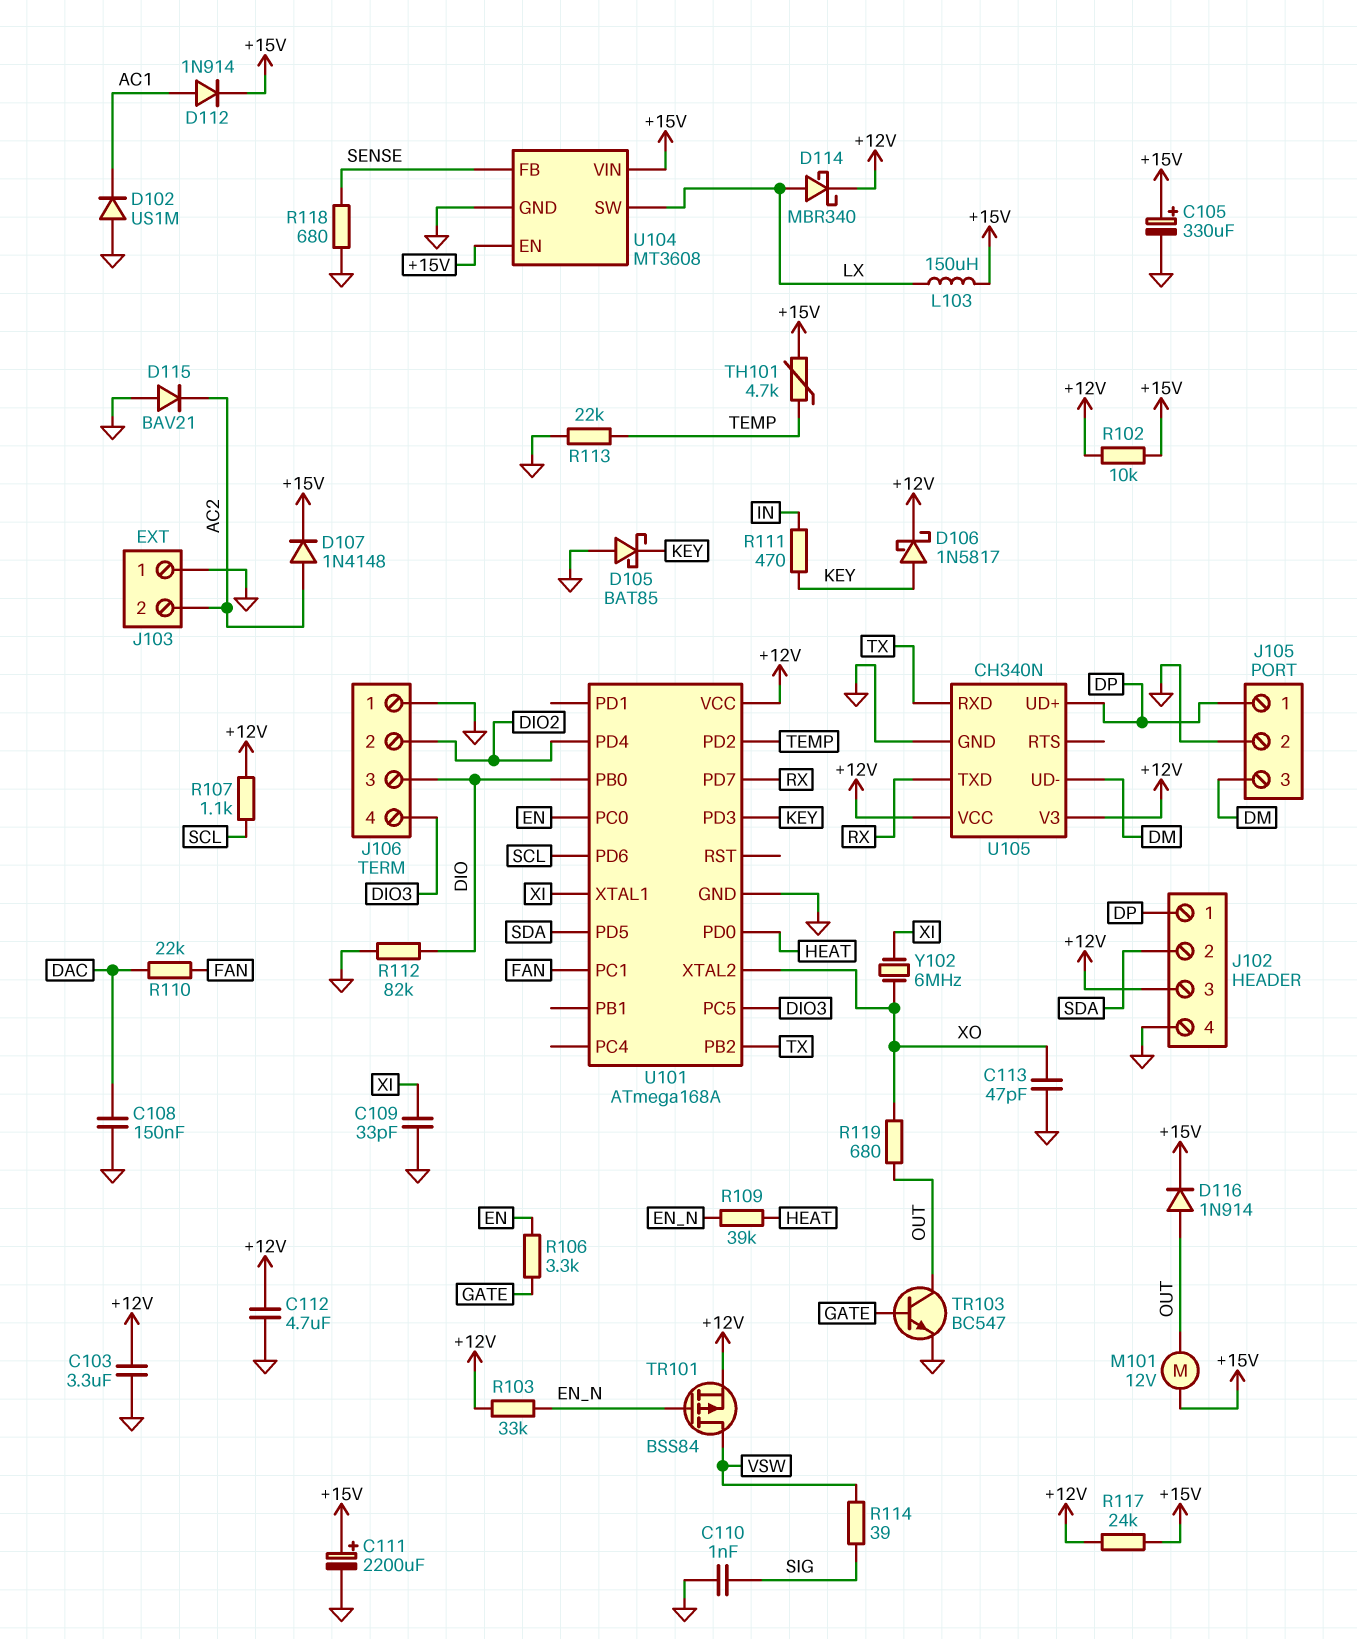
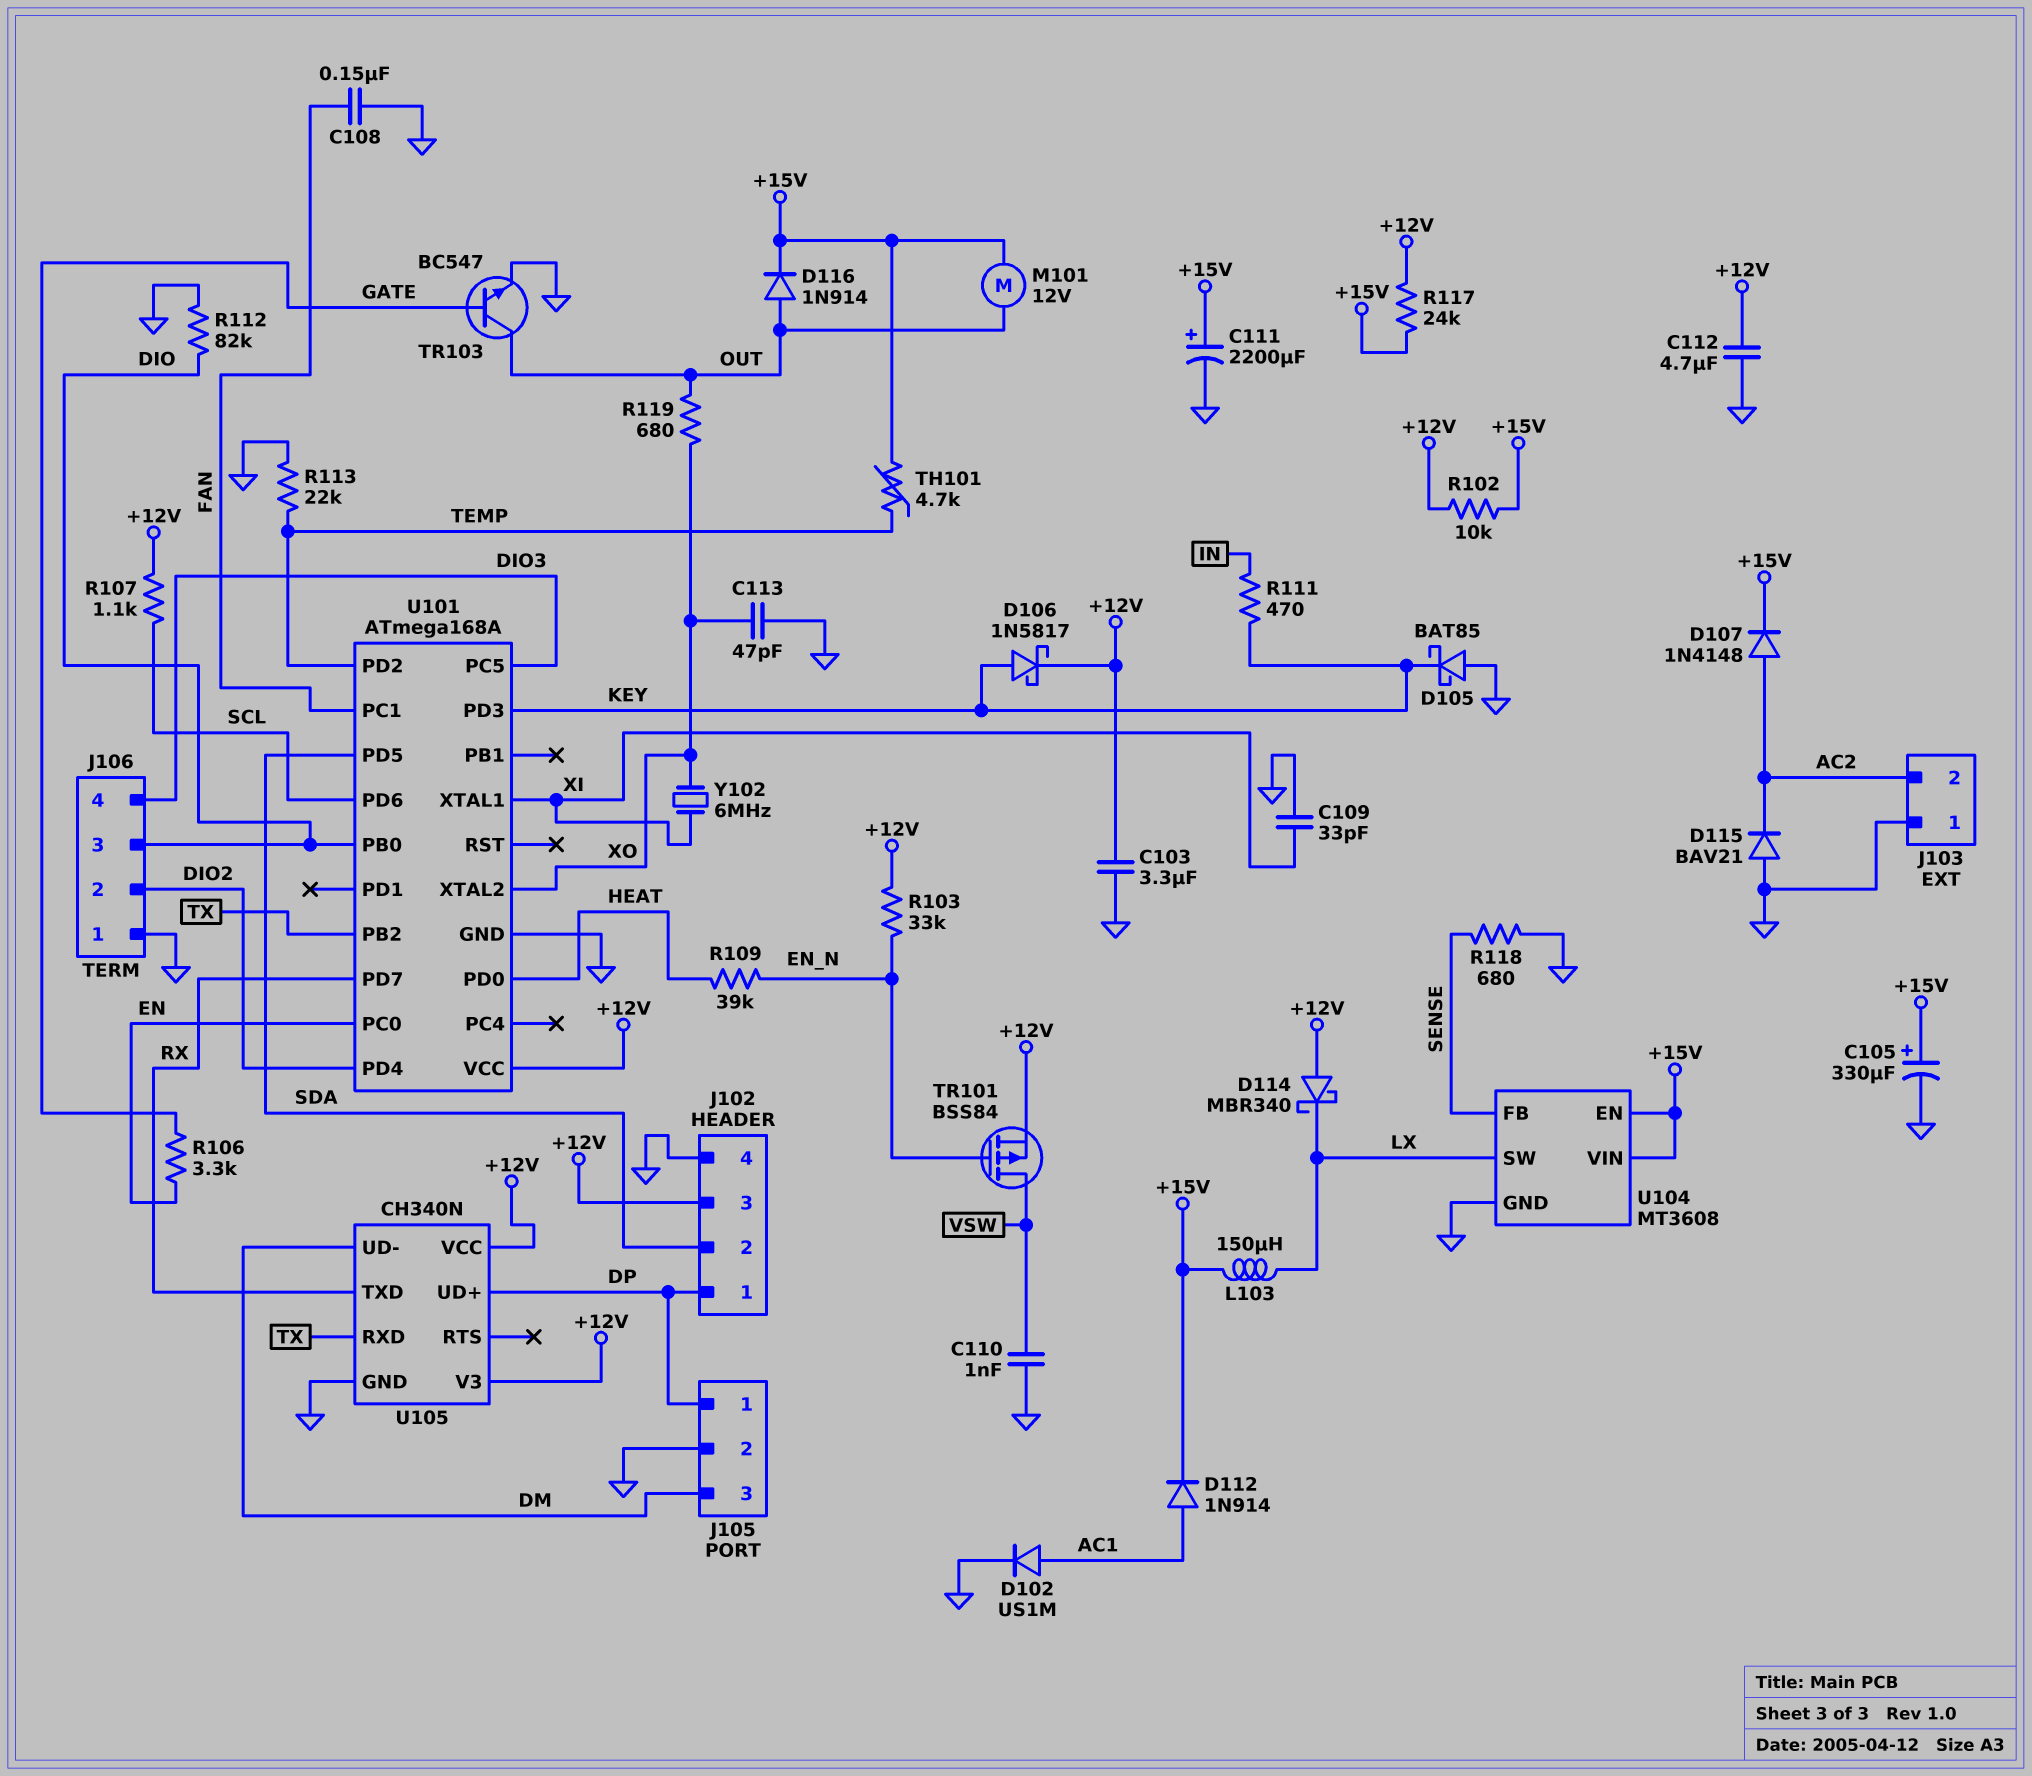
C108: 150nF (DAC, GND) -> 150nF (FAN, GND)
C110: 1nF (GND, SIG) -> 1nF (GND, VSW)
D102: diode US1M (A GND, K AC1) -> diode US1M (A AC1, K GND)
D114: schottky MBR340 (A LX, K +12V) -> schottky MBR340 (A +12V, K LX)
R110: 22k (DAC, FAN) -> none
R114: 39 (SIG, VSW) -> none

